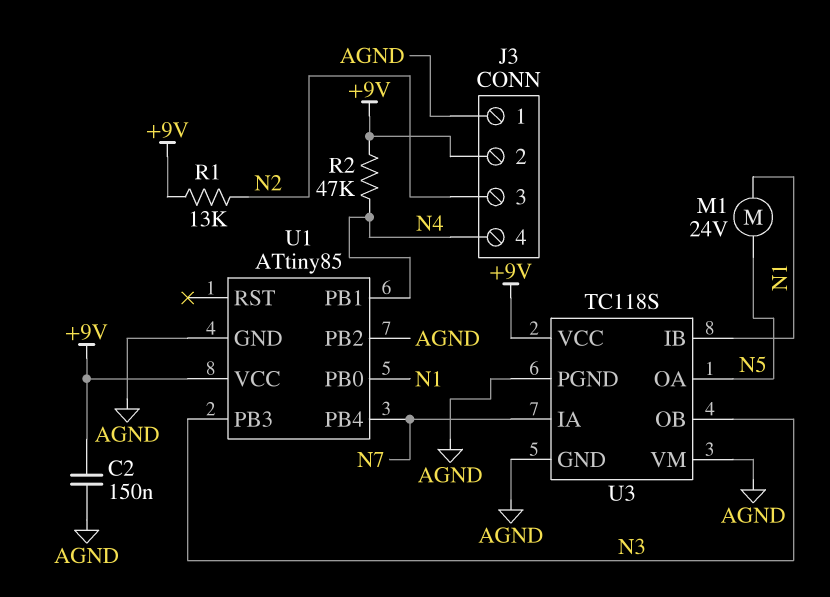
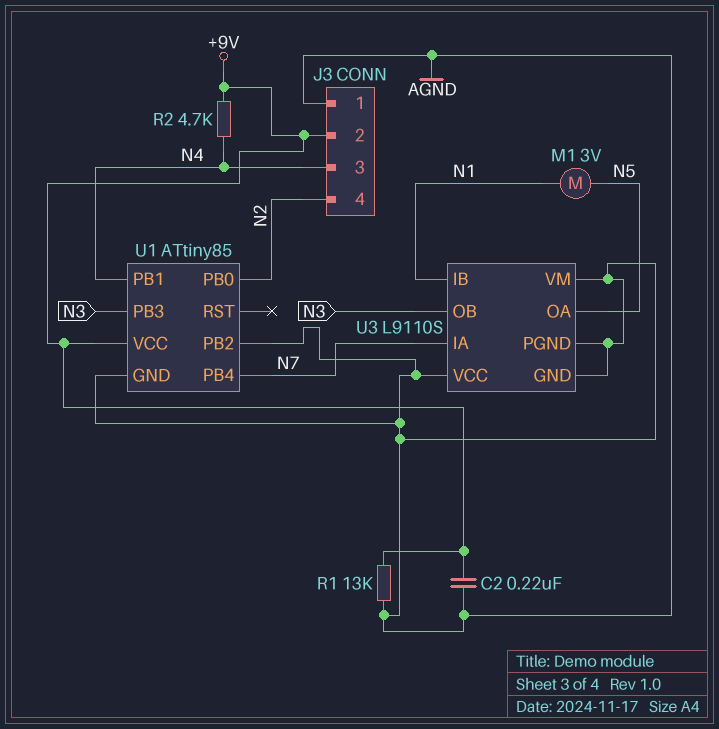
C2: 150nF (+9V, AGND) -> 220nF (+9V, AGND)
J3 pin 3: N2 -> N4
J3 pin 4: N4 -> N2
M1: motor 24V (N1, N5) -> motor 3V (N1, N5)
R1: 13k (+9V, N2) -> 13k (+9V, AGND)
R2: 47k (+9V, N4) -> 4.7k (+9V, N4)
U1 pin PB0: N1 -> N2
U3: TC118S -> L9110S
U3 pin VCC: +9V -> AGND

